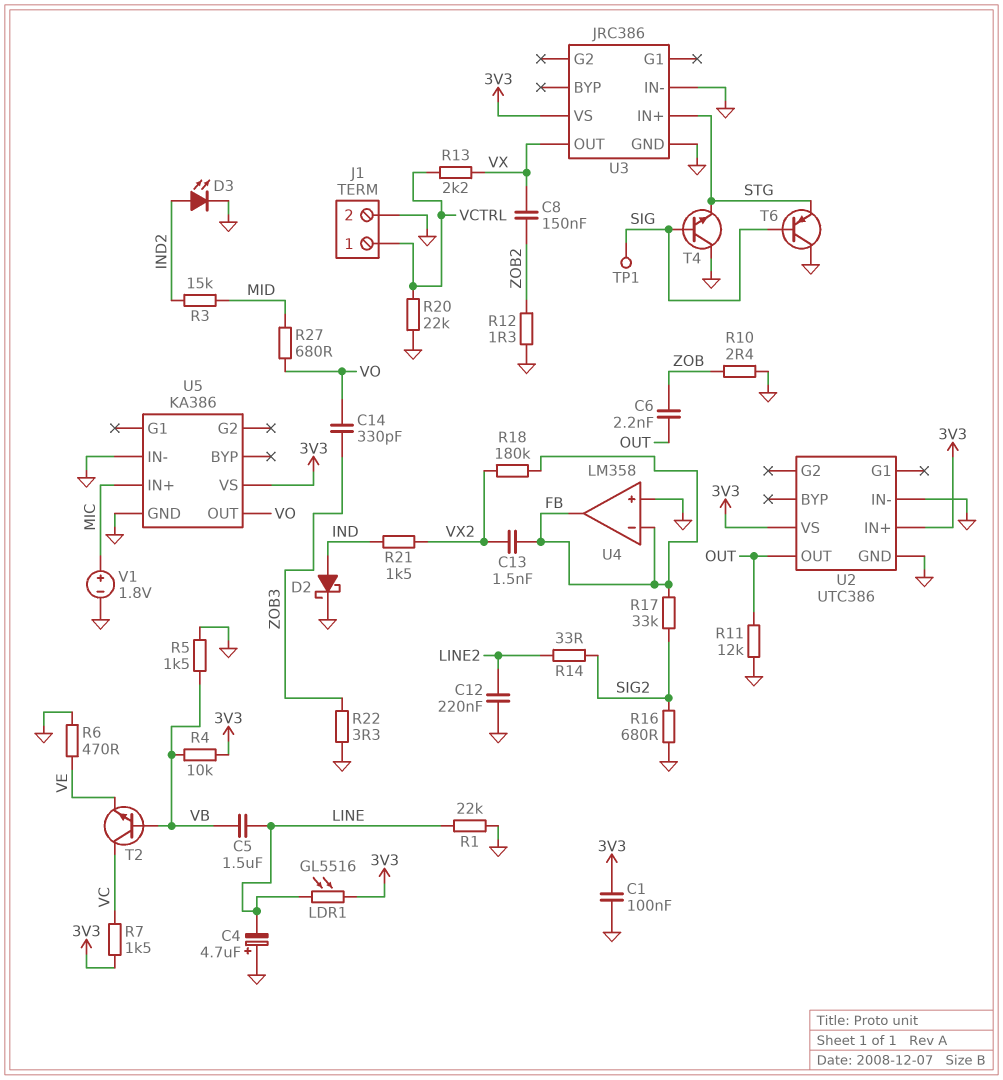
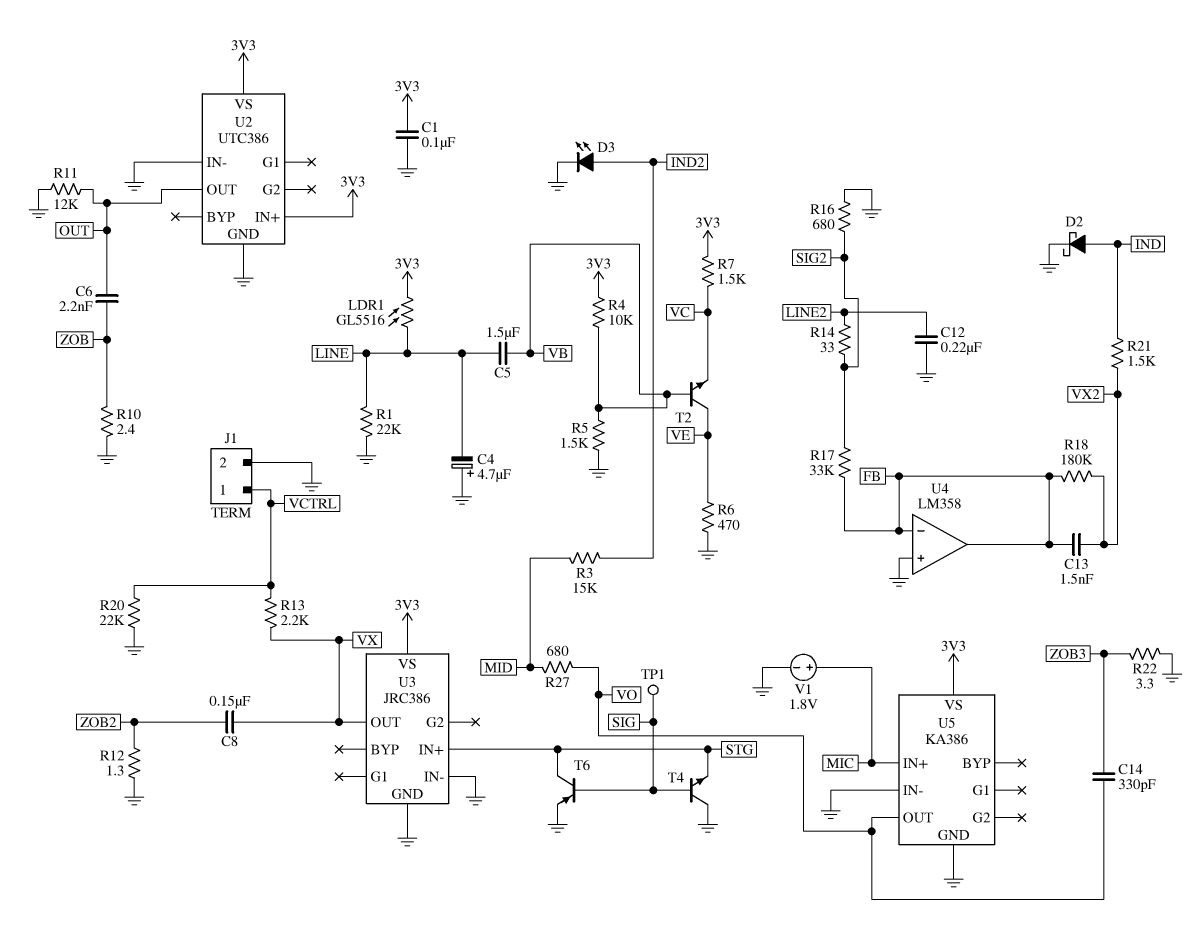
T2: NPN (B VB, C VC, E VE) -> NPN (B VB, C VE, E VC)
T6: PNP (B SIG, C GND, E STG) -> PNP (B SIG, C STG, E GND)

